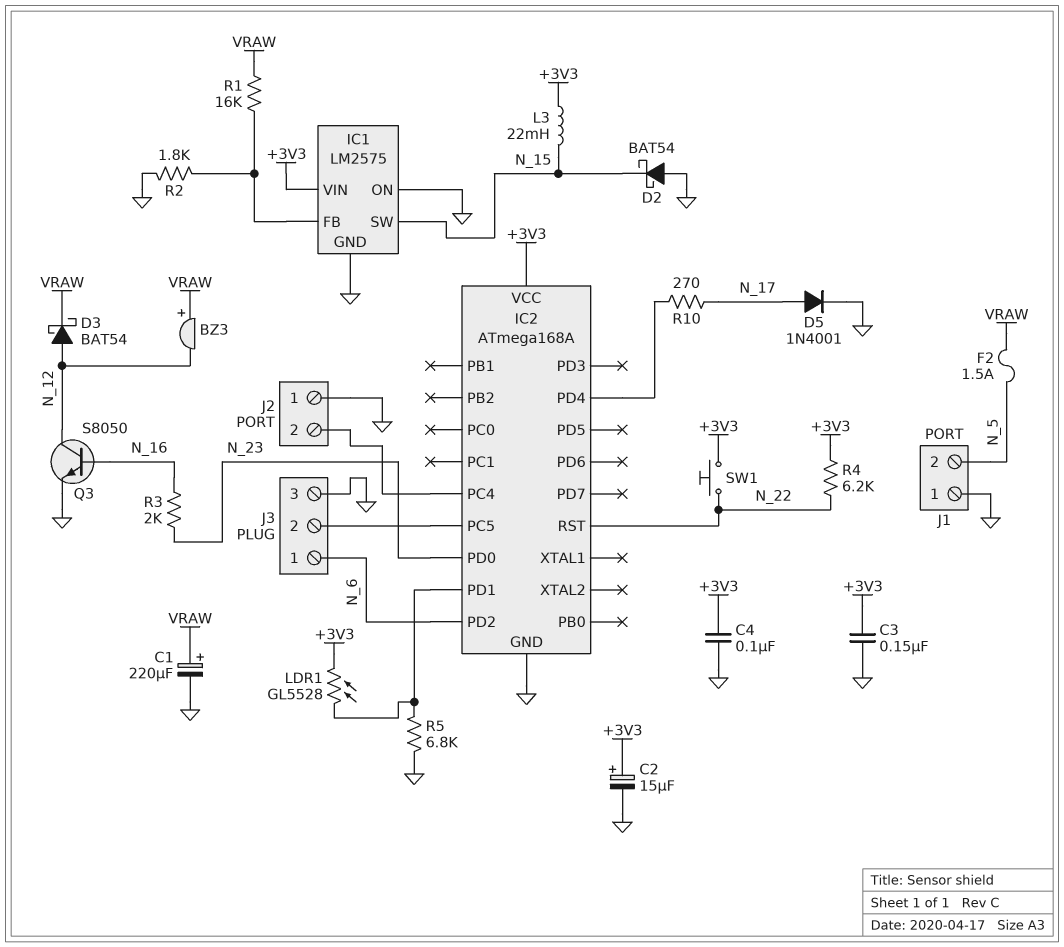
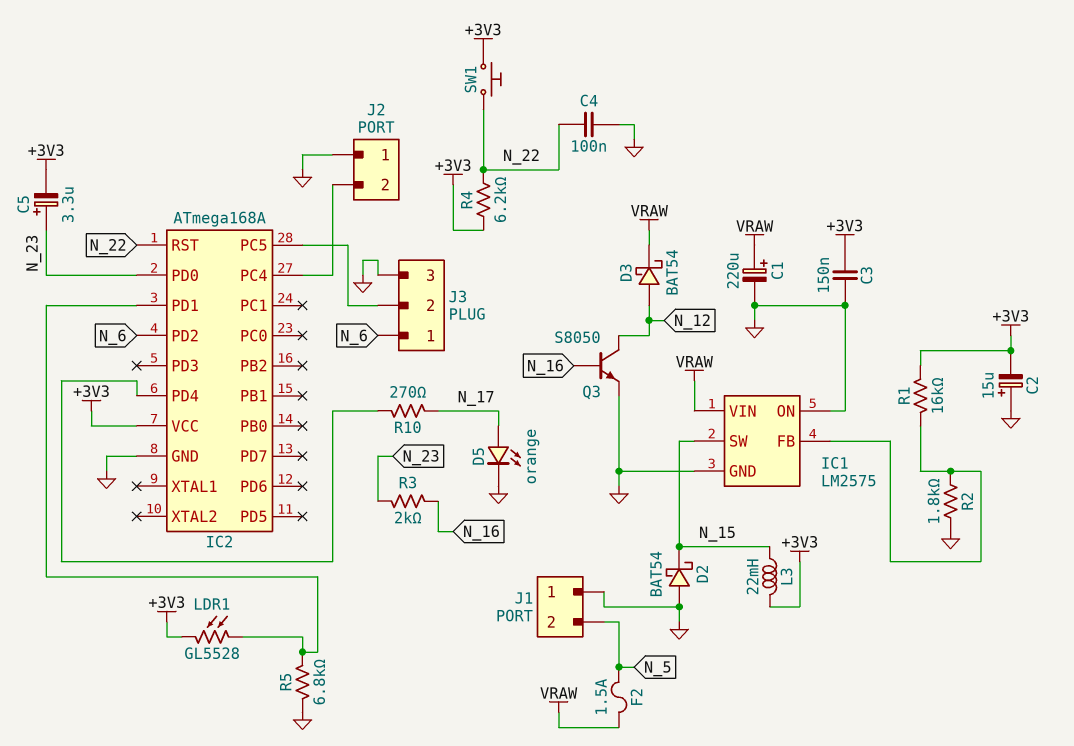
BZ3: buzzer (plus VRAW, minus N_12) -> none
C2: 15uF (plus +3V3, minus GND) -> 15uF (plus GND, minus +3V3)
C4: 100nF (+3V3, GND) -> 100nF (GND, N_22)
C5: none -> 3.3uF (plus N_23, minus +3V3)
D5: diode 1N4001 (A N_17, K GND) -> LED orange (A N_17, K GND)
IC1 pin VIN: +3V3 -> VRAW
R1: 16k (IC1/FB, VRAW) -> 16k (+3V3, IC1/FB)

